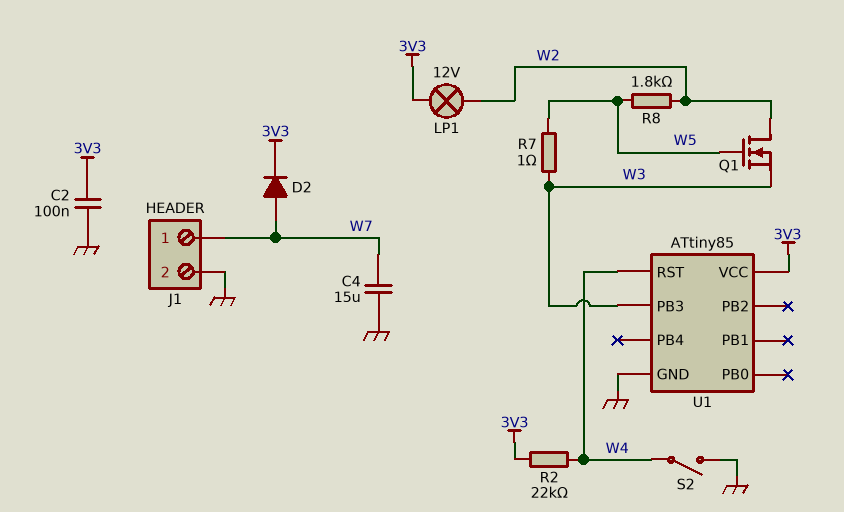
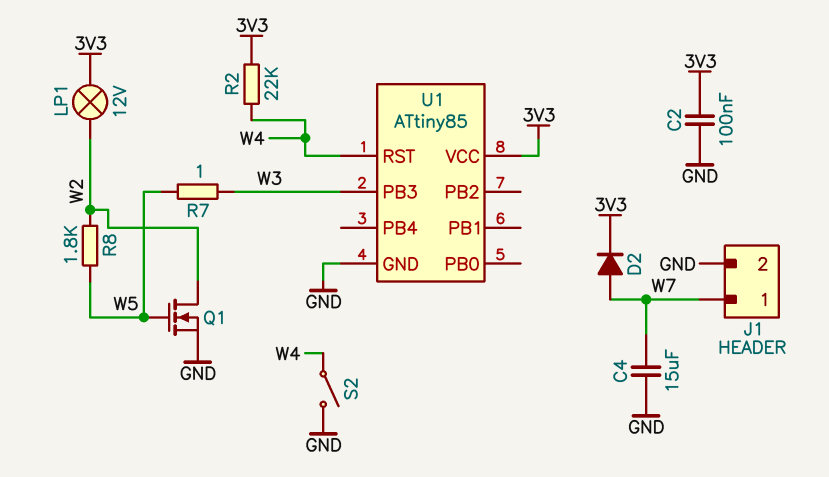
Q1: NMOS (G W5, D W2, S W3) -> NMOS (G W5, D W2, S GND)

